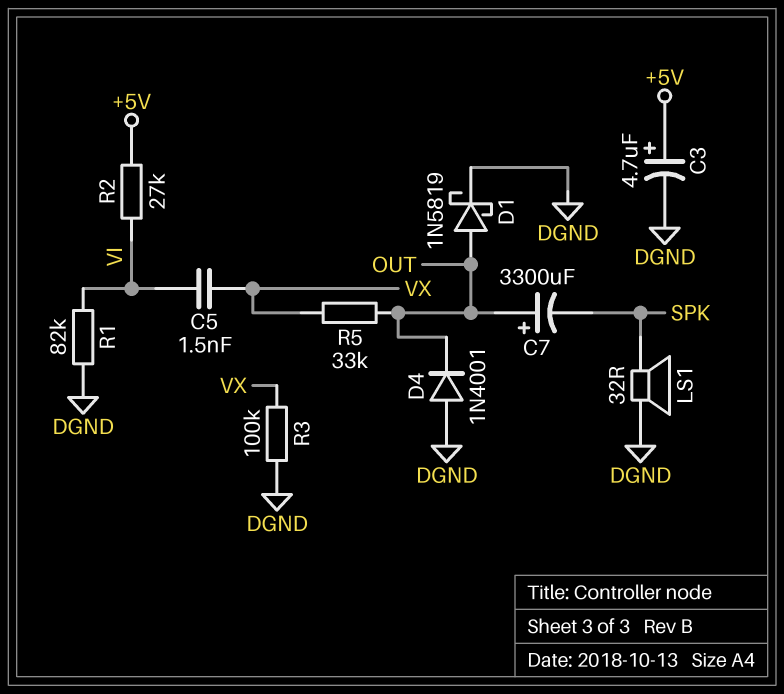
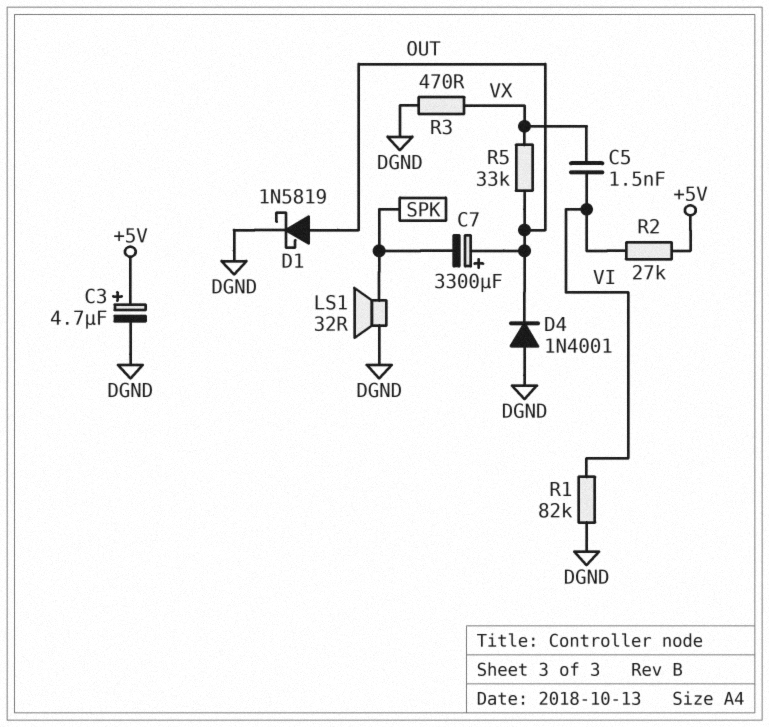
R3: 100k (DGND, VX) -> 470 (DGND, VX)

